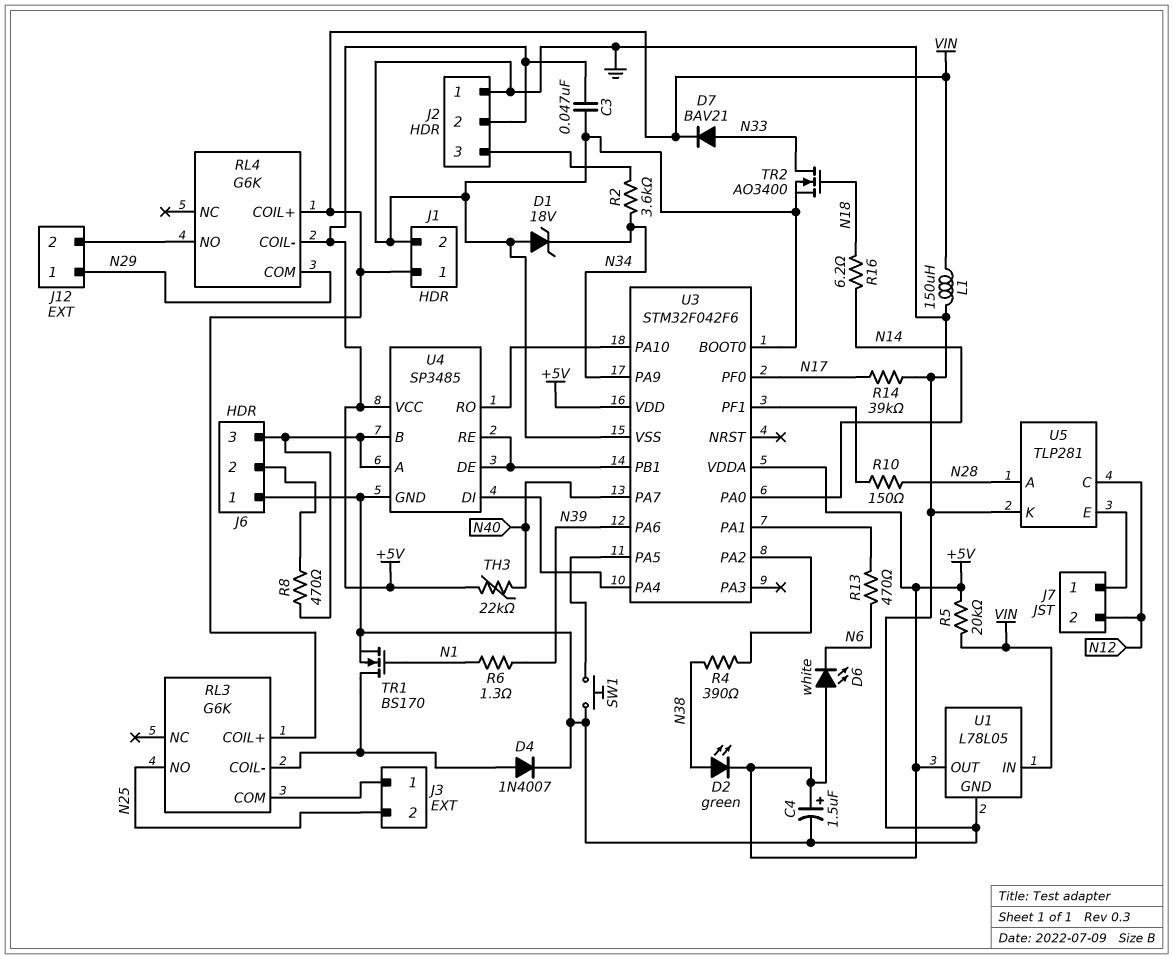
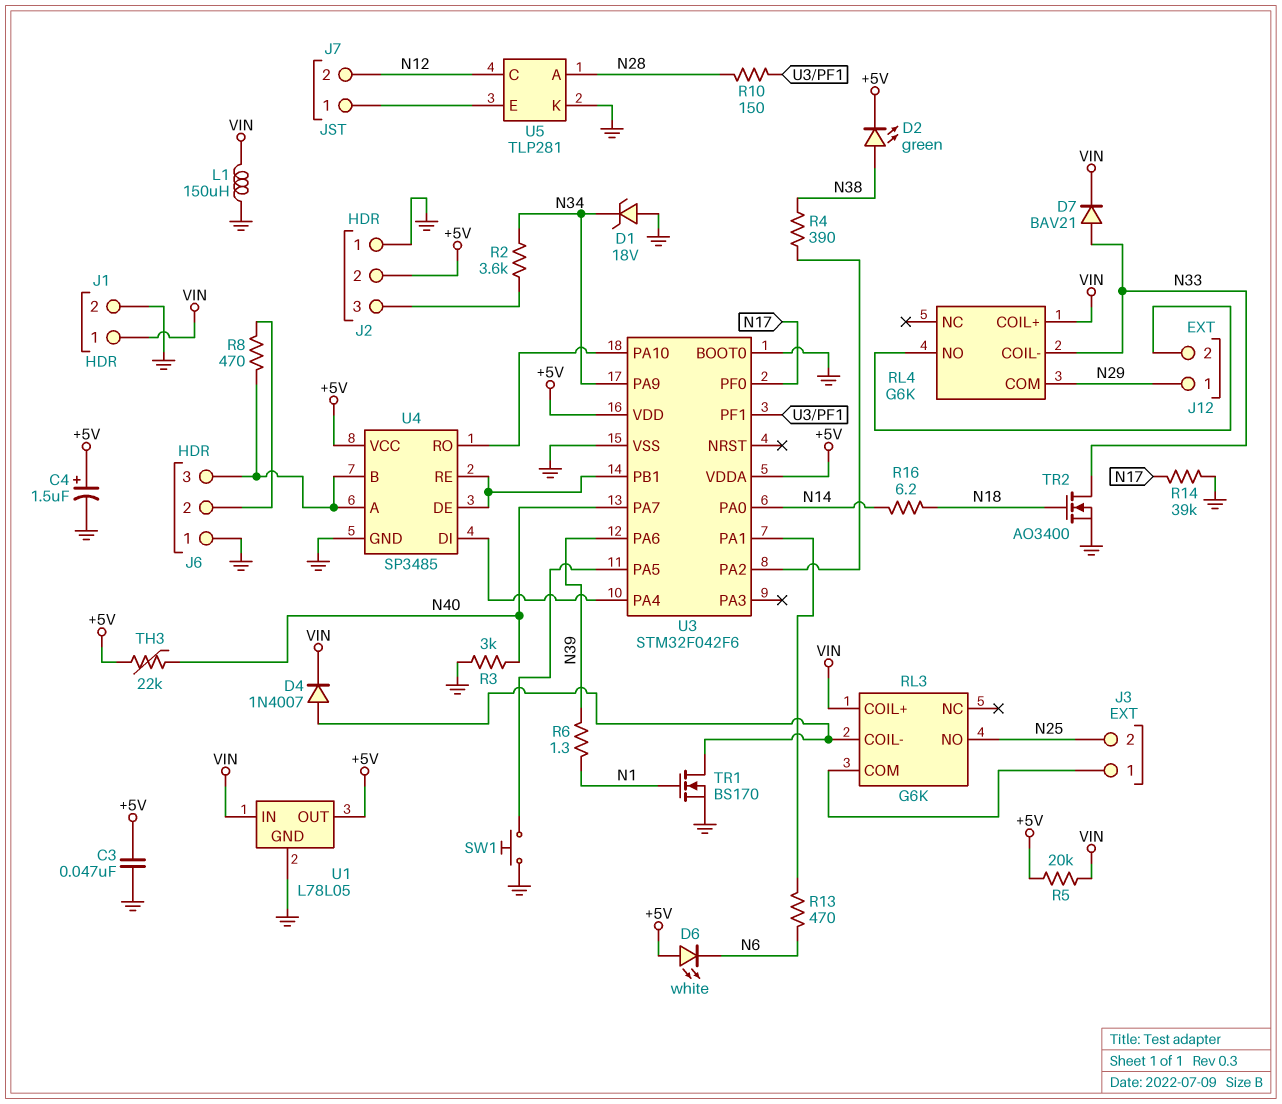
D4: diode 1N4007 (A RL3/COIL-, K GND) -> diode 1N4007 (A RL3/COIL-, K VIN)
R3: none -> 3k (GND, N40)
RL4 pin COIL-: +5V -> N33

